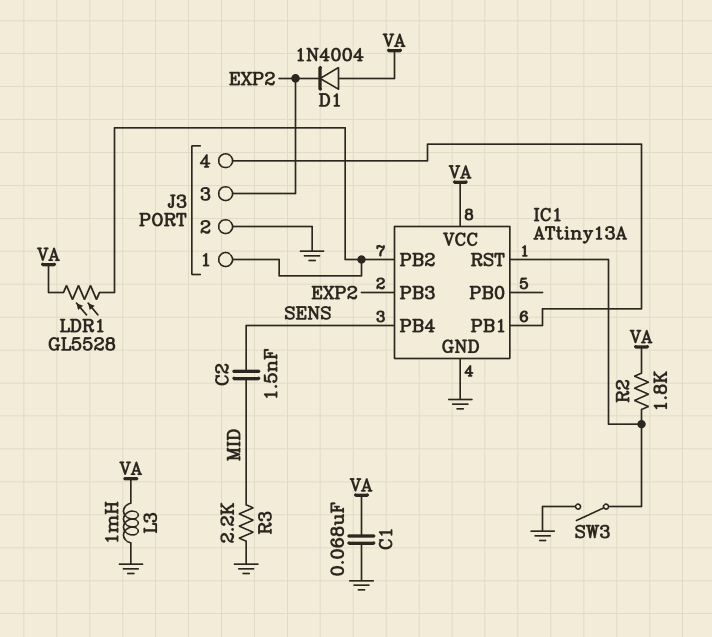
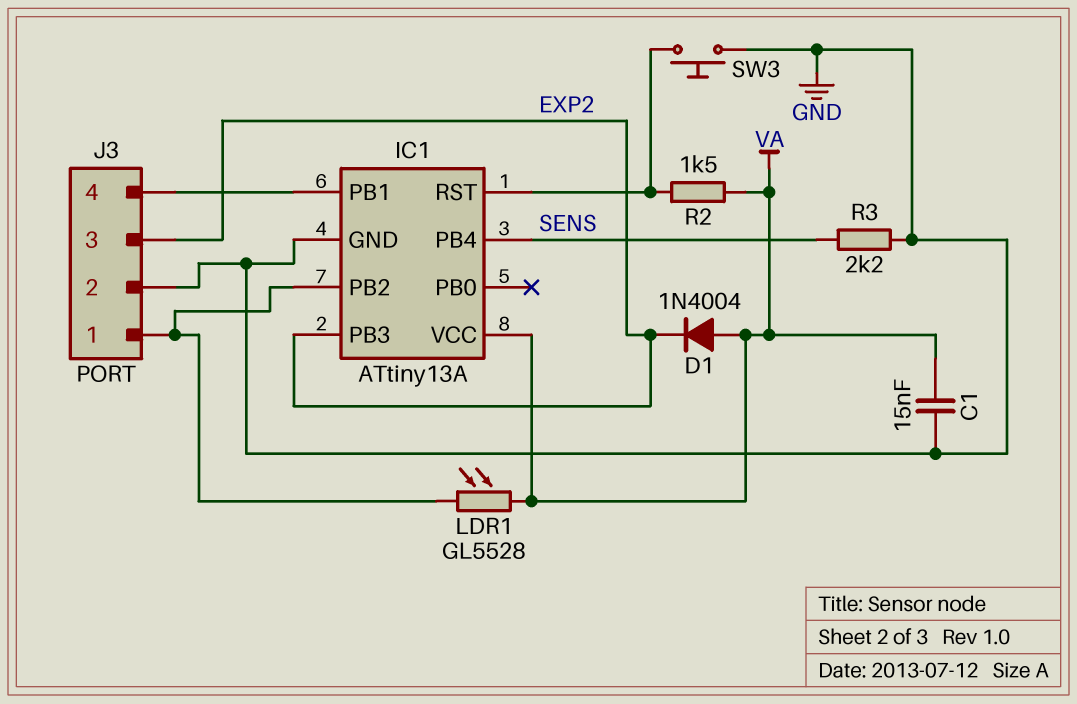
C1: 68nF (GND, VA) -> 15nF (GND, VA)
C2: 1.5nF (MID, SENS) -> none
L3: 1mH (GND, VA) -> none
R2: 1.8k (IC1/RST, VA) -> 1.5k (IC1/RST, VA)
R3: 2.2k (GND, MID) -> 2.2k (GND, SENS)
SW3: switch (GND, IC1/RST) -> button (GND, IC1/RST)

